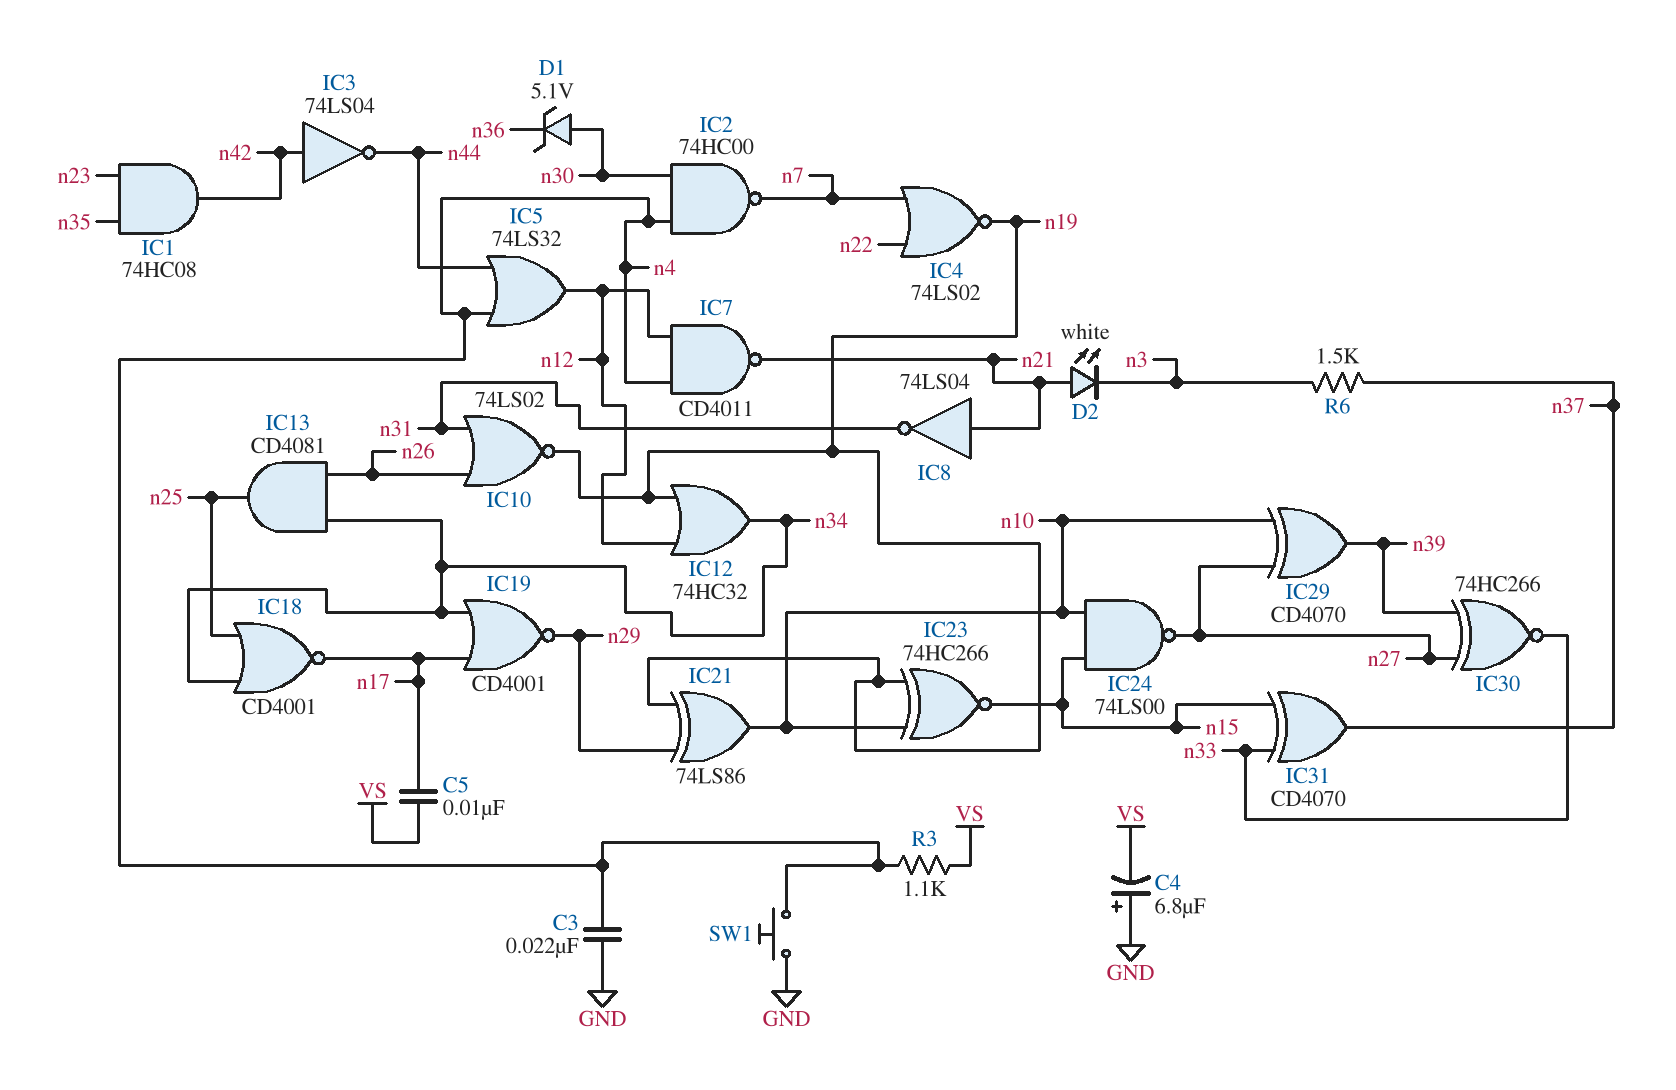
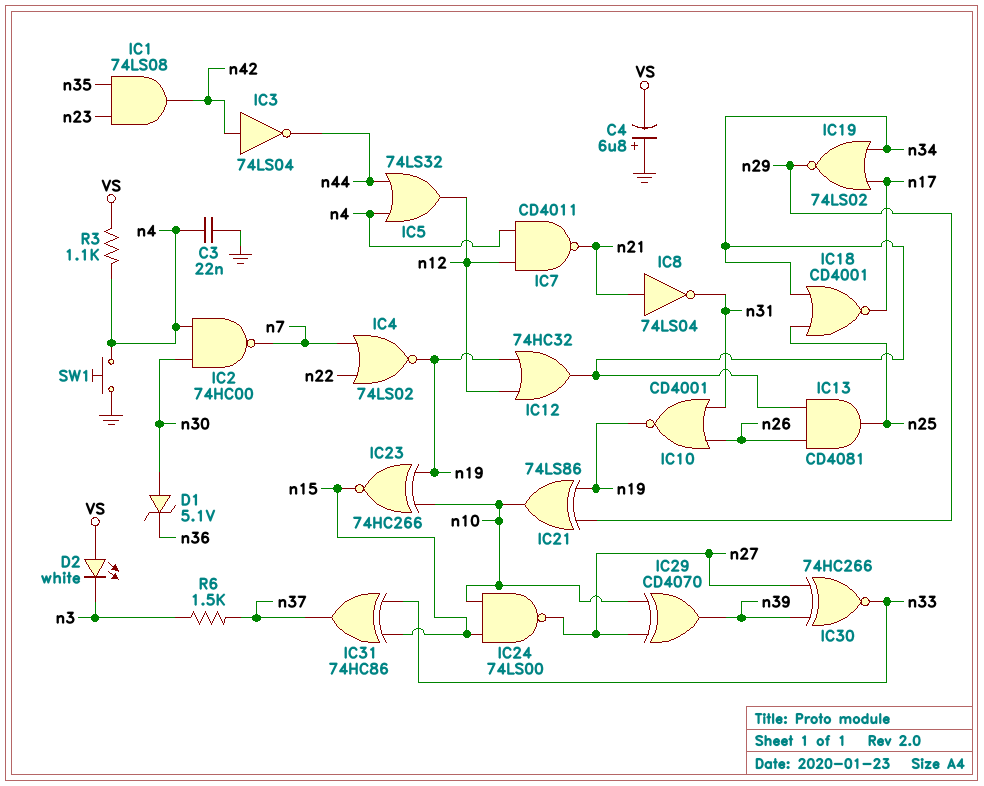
C5: 10nF (VS, n17) -> none
D2: LED white (A n21, K n3) -> LED white (A VS, K n3)
IC1: AND 74HC08 (in n23, in n35, out n42) -> AND 74LS08 (in n23, in n35, out n42)
IC10: NOR 74LS02 (in n26, in n31, out n19) -> NOR CD4001 (in n26, in n31, out n19)
IC19: NOR CD4001 (in n17, in n34, out n29) -> NOR 74LS02 (in n17, in n34, out n29)
IC31: XOR CD4070 (in n15, in n33, out n37) -> XOR 74HC86 (in n15, in n33, out n37)

